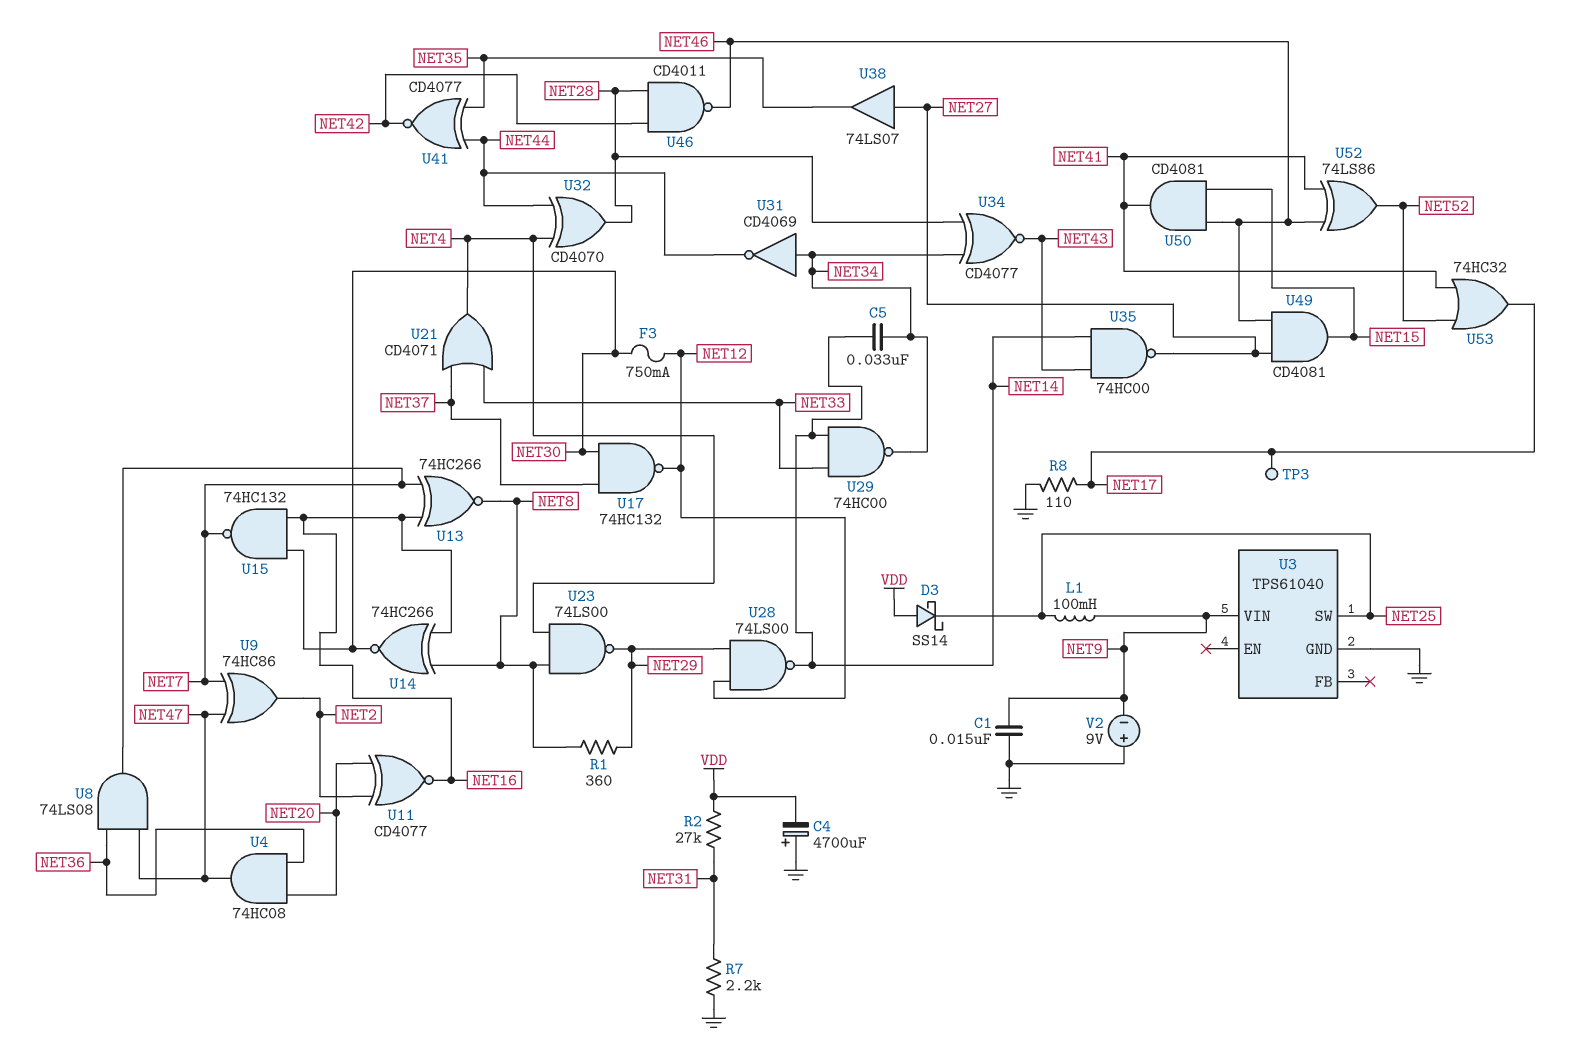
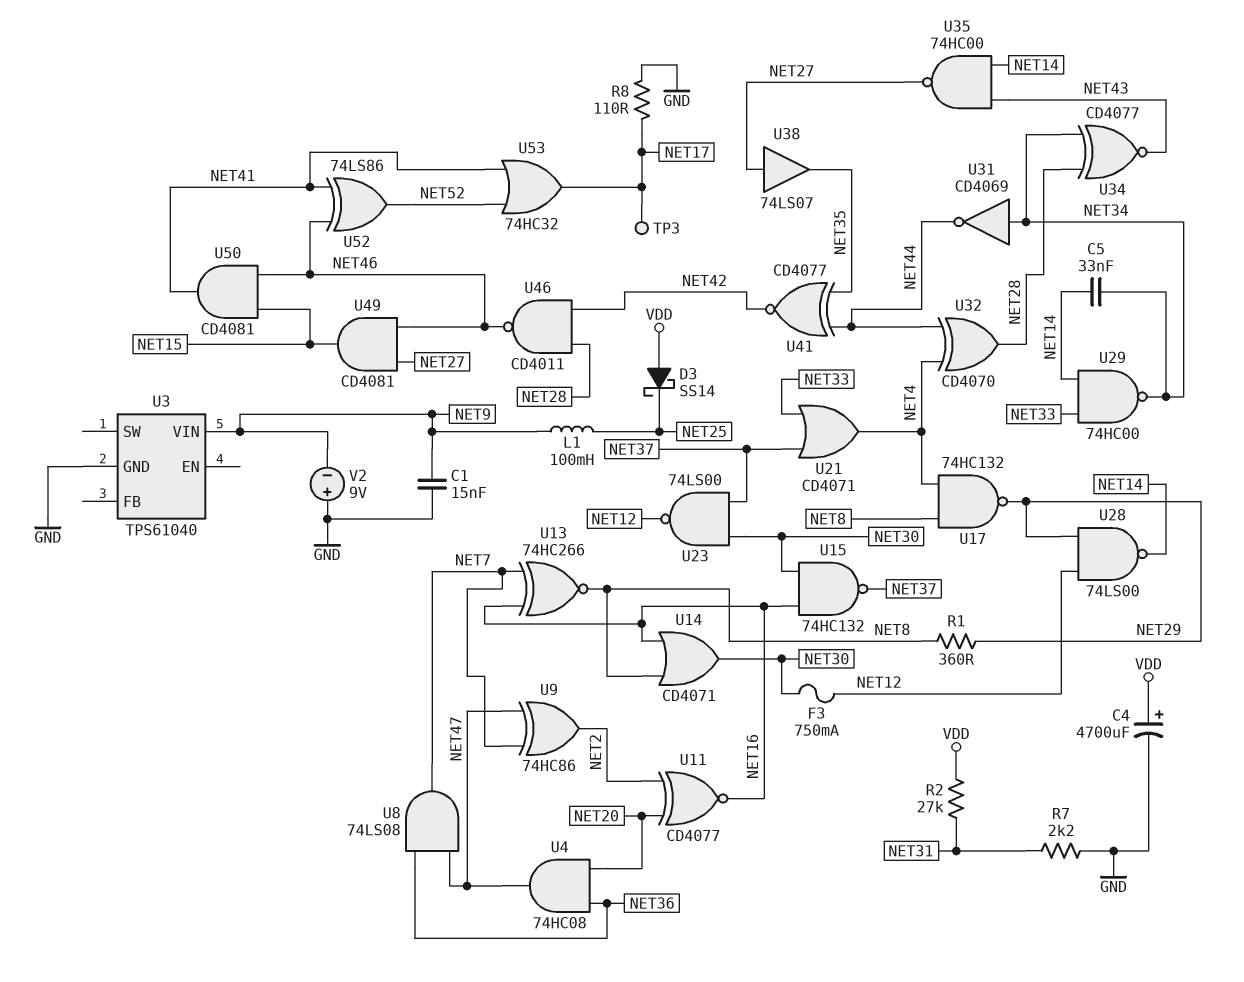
C4: 4700uF (plus GND, minus VDD) -> 4700uF (plus VDD, minus GND)
U3 pin SW: NET25 -> none
U14: XNOR 74HC266 (in NET8, in NET16, out NET30) -> OR CD4071 (in NET8, in NET16, out NET30)
U15: NAND 74HC132 (in NET16, in NET30, out NET7) -> NAND 74HC132 (in NET16, in NET30, out NET37)
U17: NAND 74HC132 (in NET30, in NET37, out NET12) -> NAND 74HC132 (in NET4, in NET8, out NET29)
U23: NAND 74LS00 (in NET4, in NET8, out NET29) -> NAND 74LS00 (in NET30, in NET37, out NET12)

